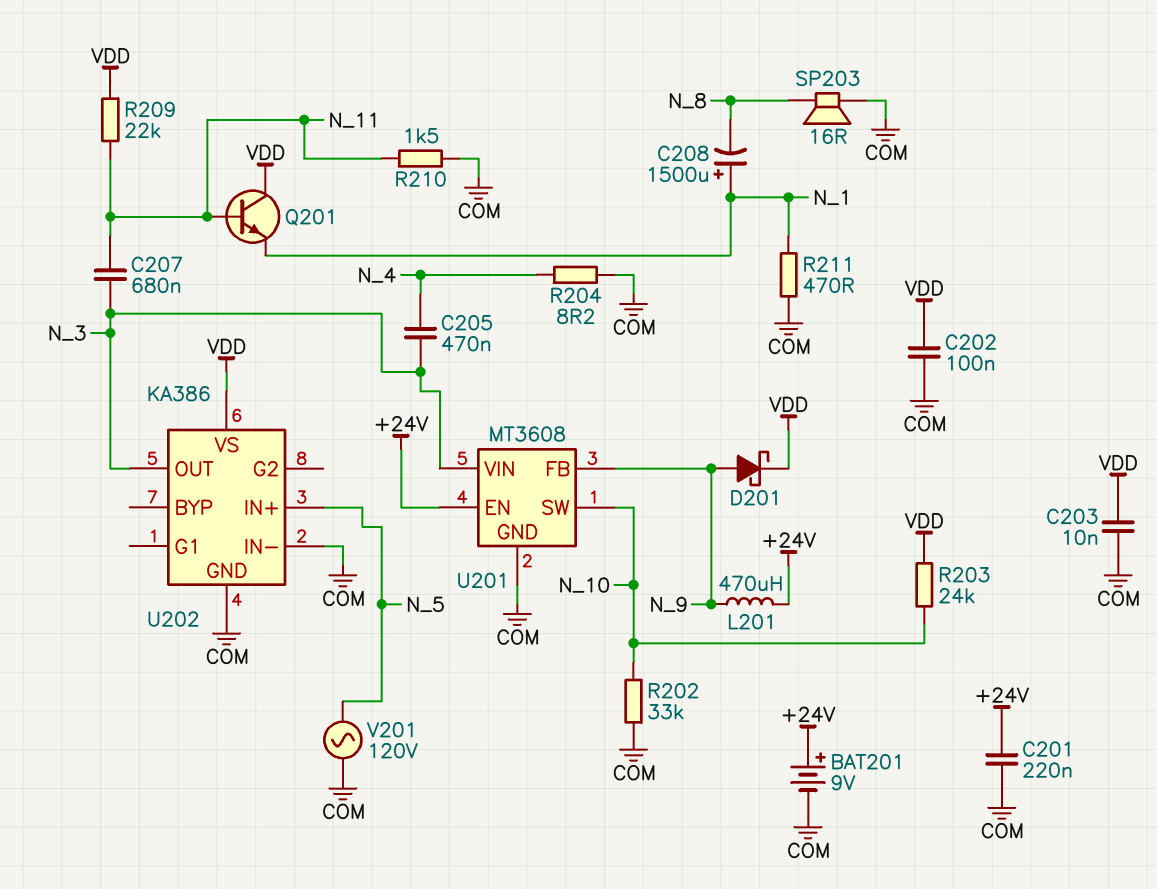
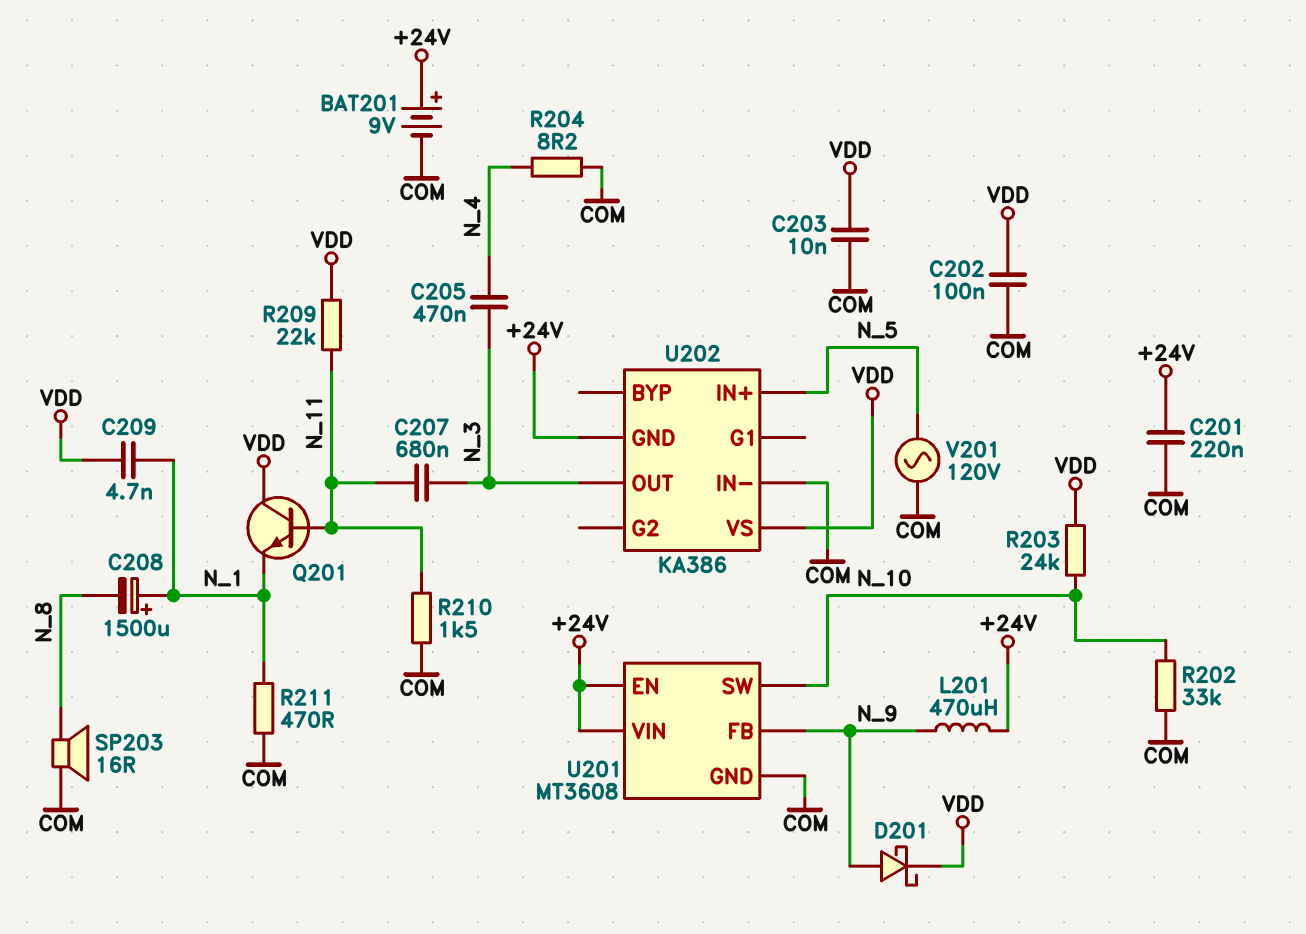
C209: none -> 4.7nF (N_1, VDD)
U201 pin VIN: N_3 -> +24V
U202 pin GND: COM -> +24V

